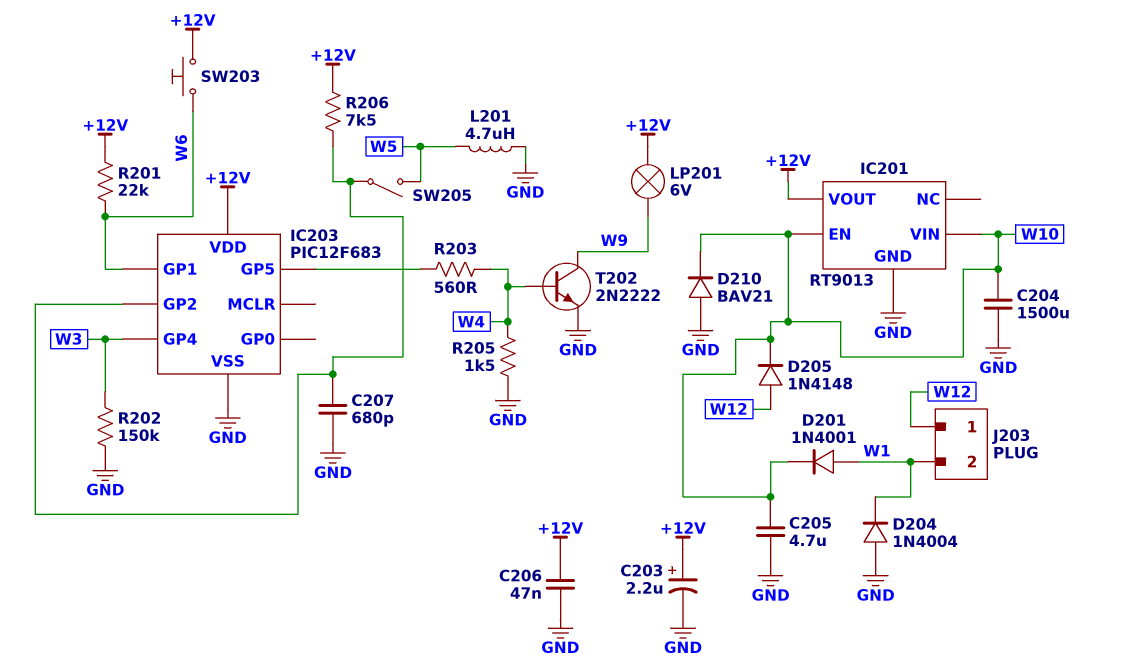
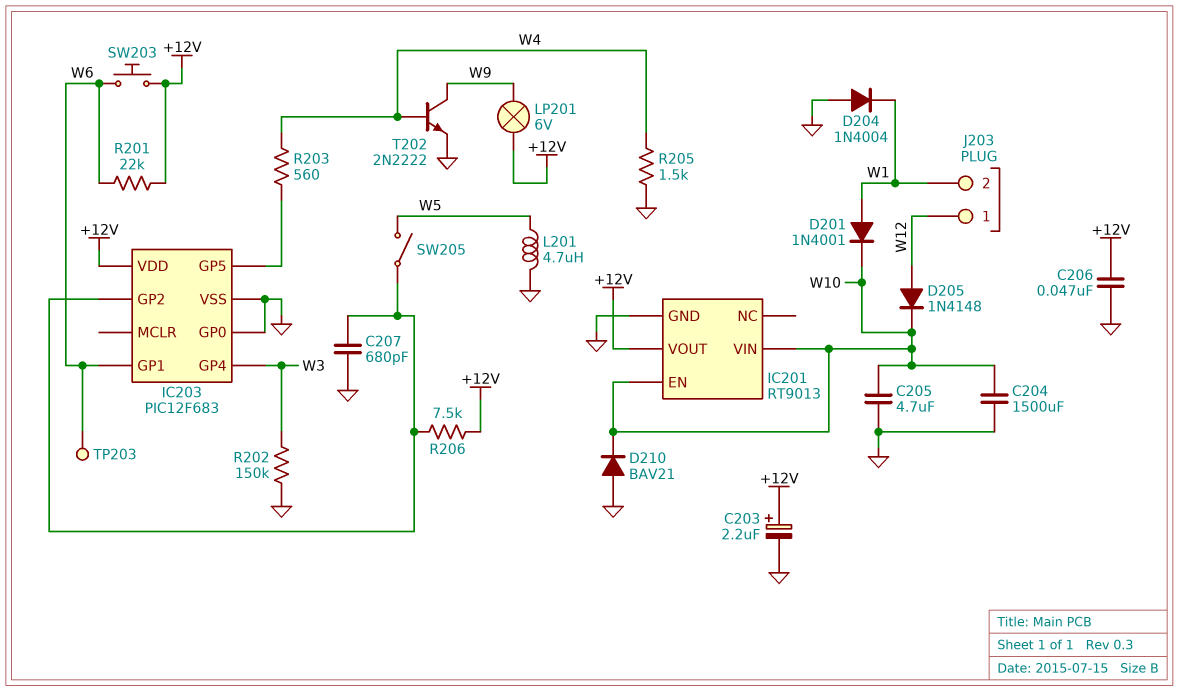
IC203 pin GP0: none -> GND
TP203: none -> test point (W6)

